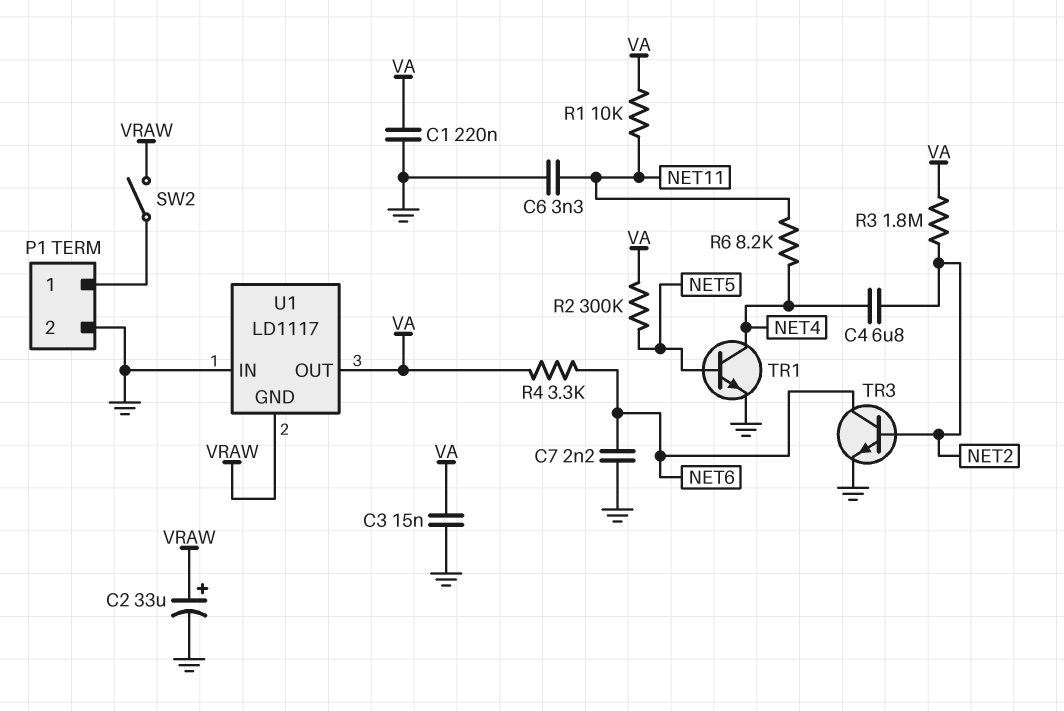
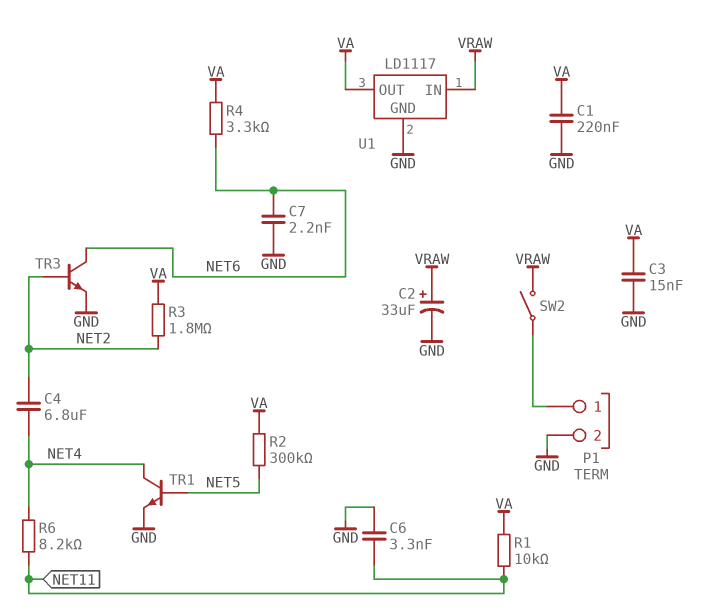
U1 pin GND: VRAW -> GND
U1 pin IN: GND -> VRAW

